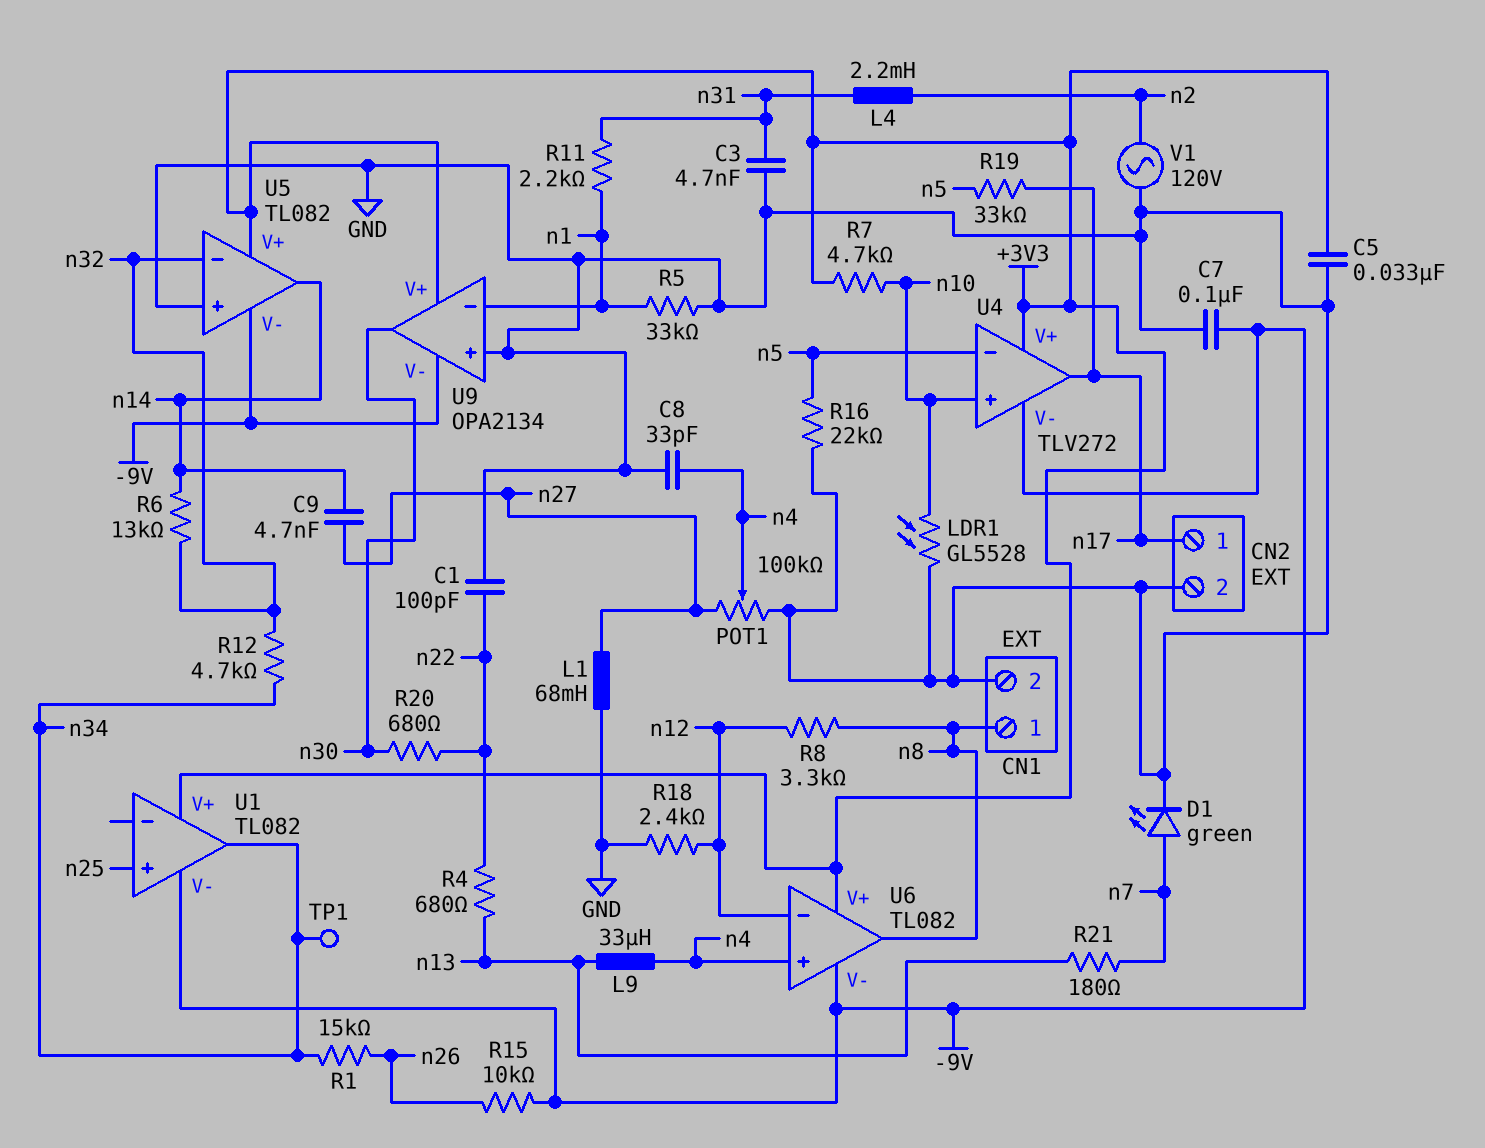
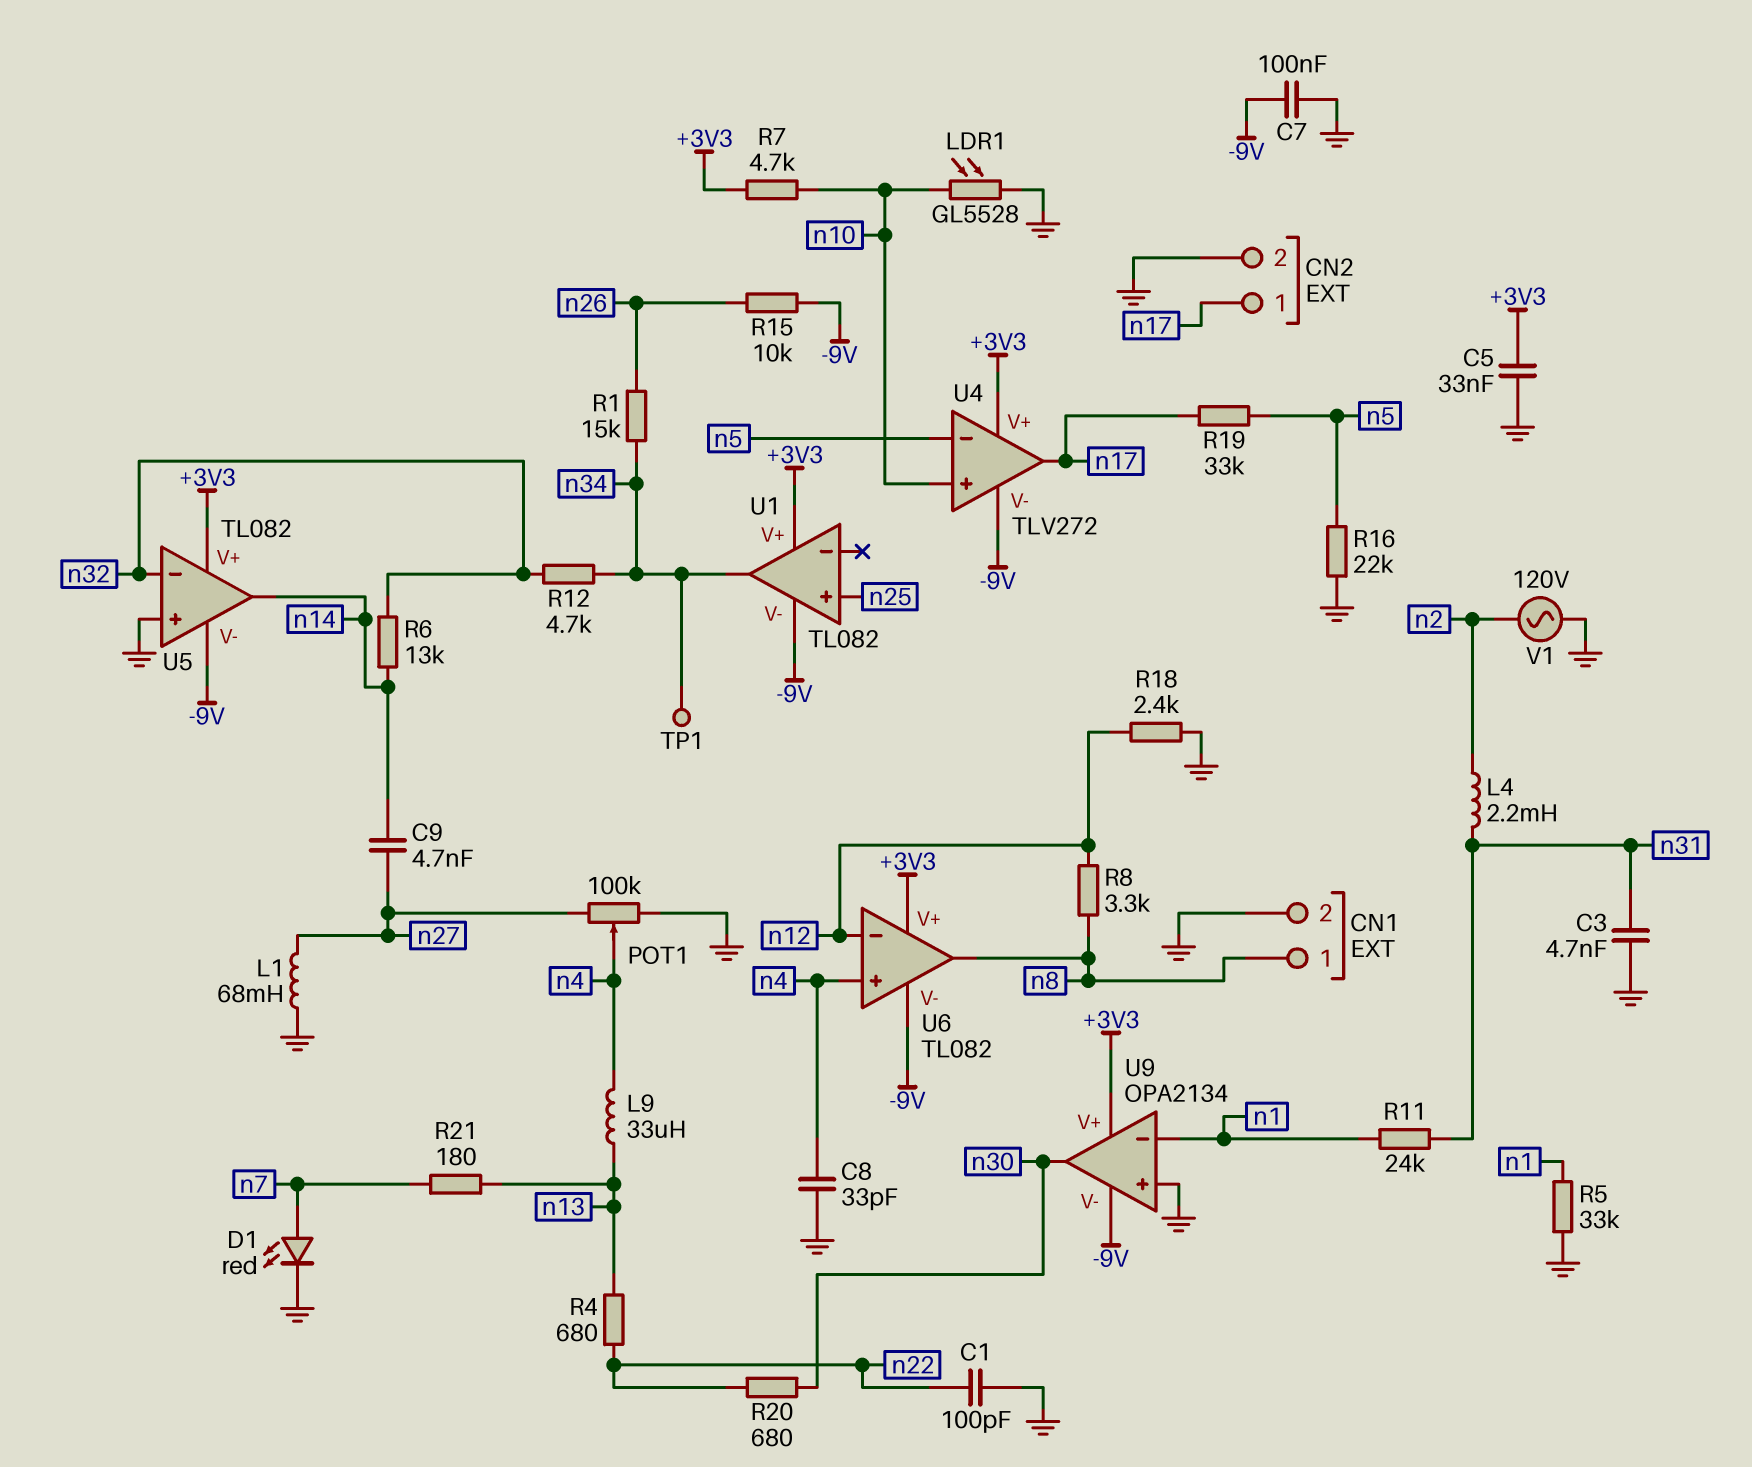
D1: LED green (A n7, K GND) -> LED red (A n7, K GND)
R11: 2.2k (n1, n31) -> 24k (n1, n31)

